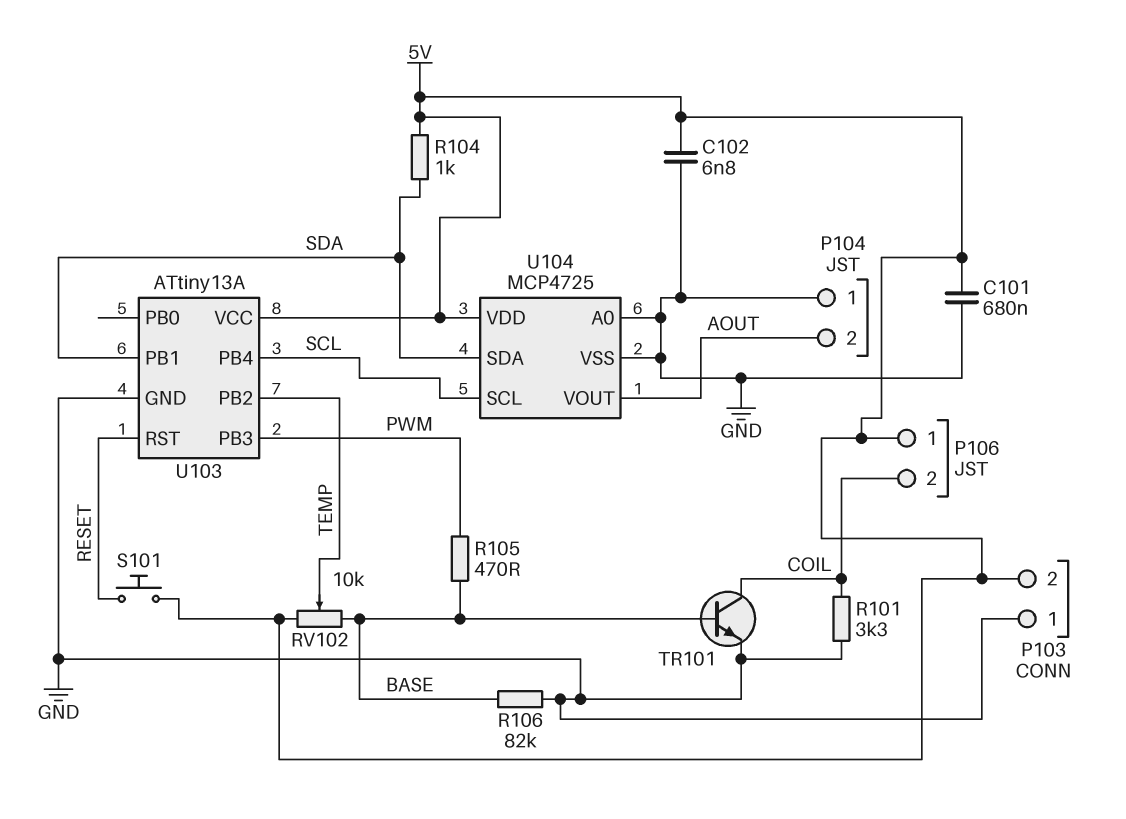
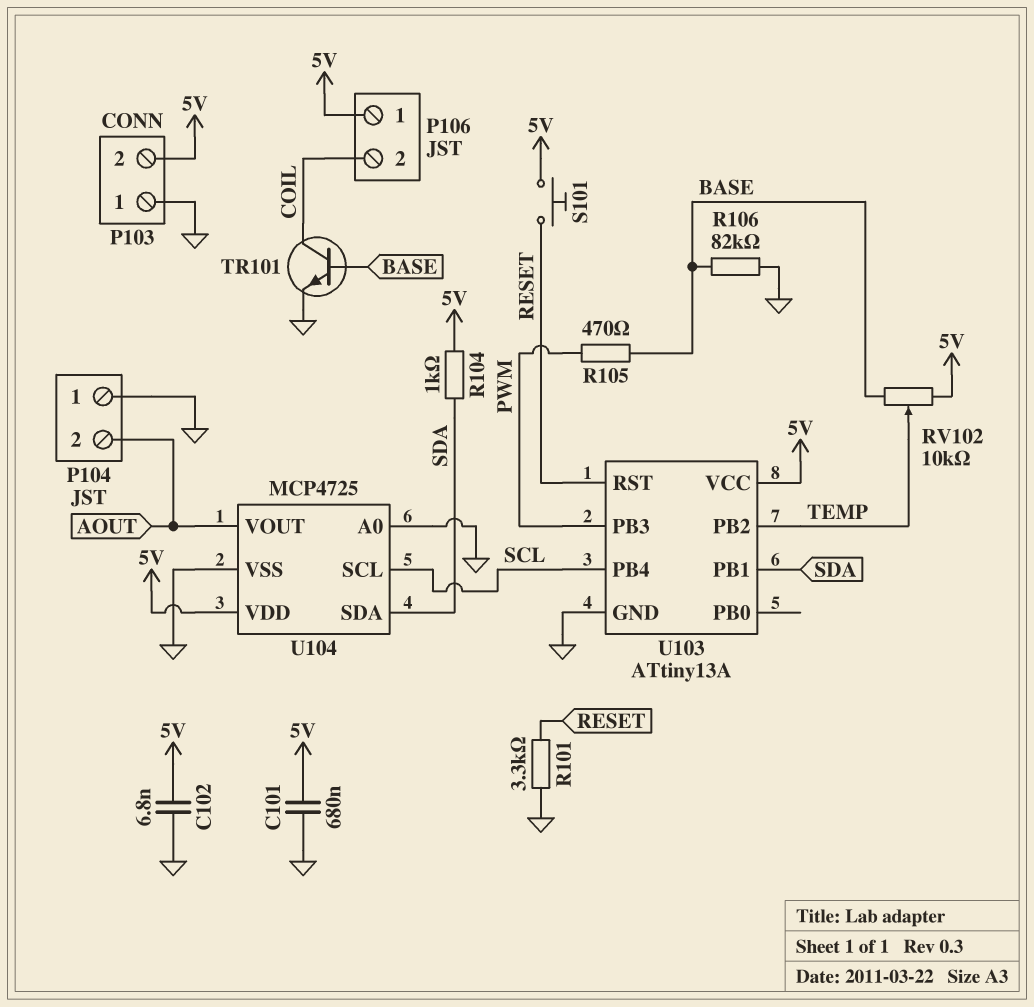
R101: 3.3k (COIL, GND) -> 3.3k (GND, RESET)

